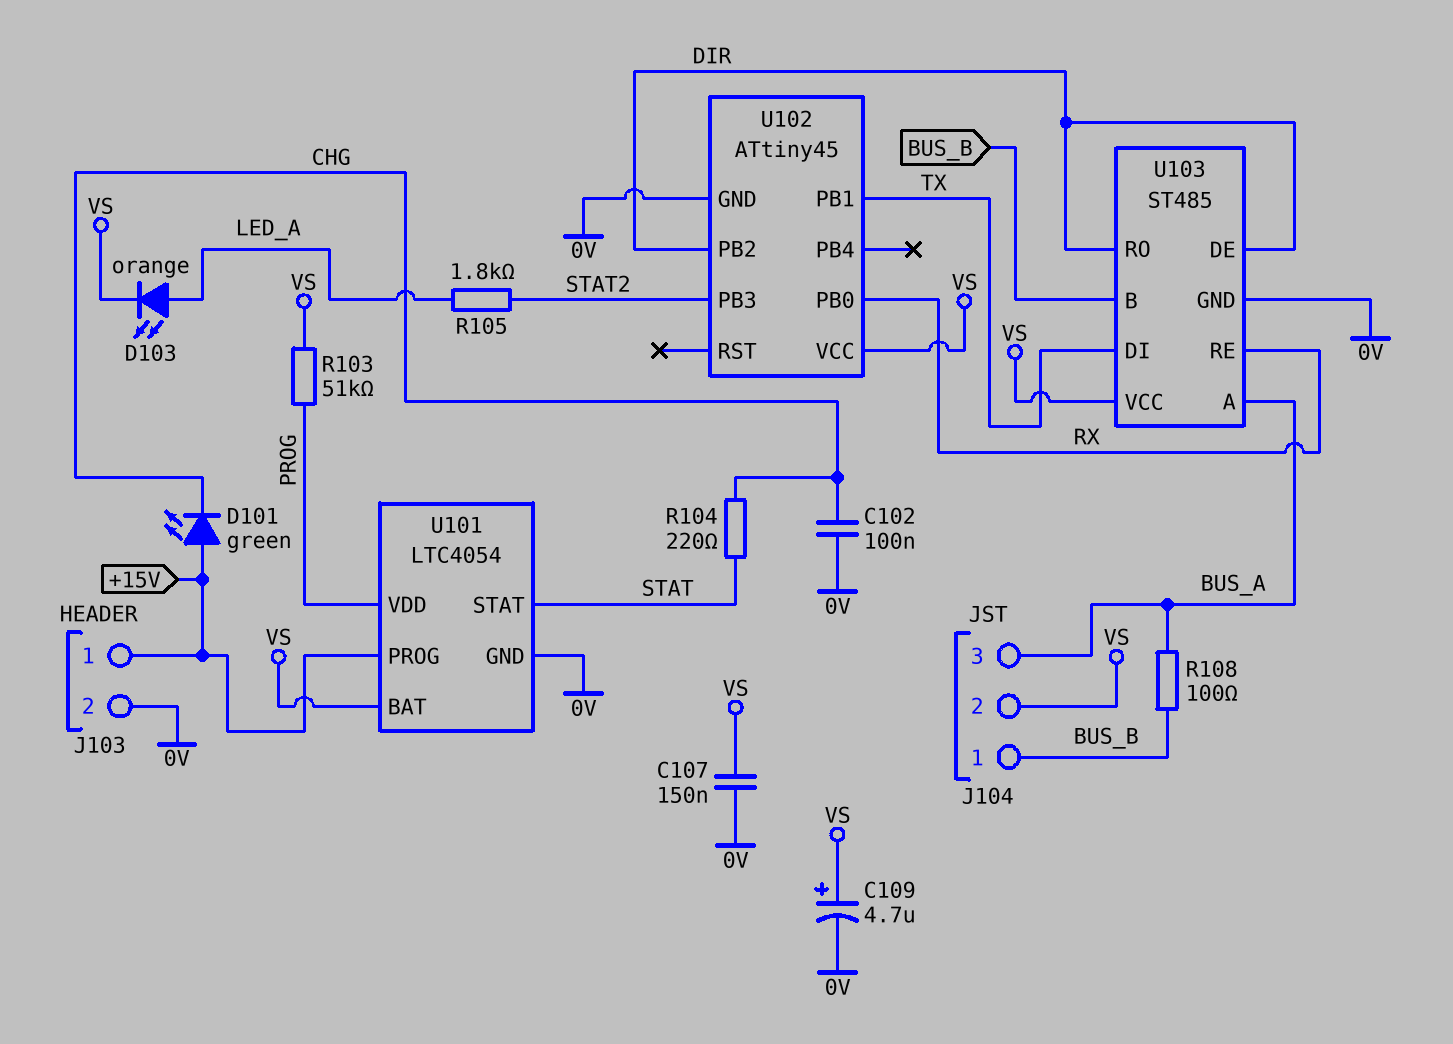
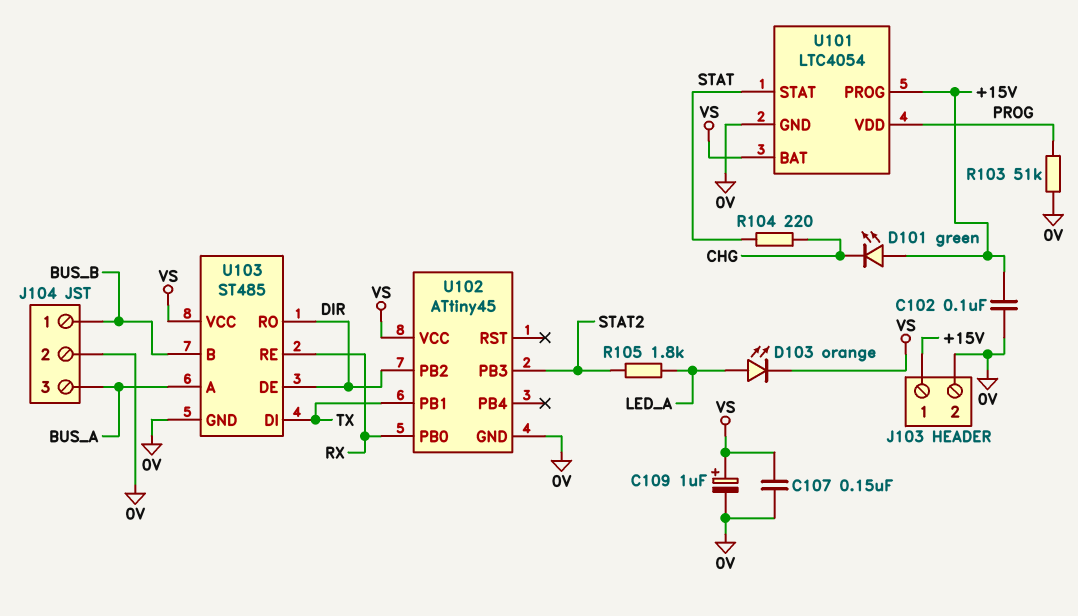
C102: 100nF (0V, CHG) -> 100nF (+15V, 0V)
C109: 4.7uF (plus VS, minus 0V) -> 1uF (plus VS, minus 0V)
J104 pin 2: VS -> 0V
R103: 51k (PROG, VS) -> 51k (0V, PROG)
R108: 100 (BUS_A, BUS_B) -> none

